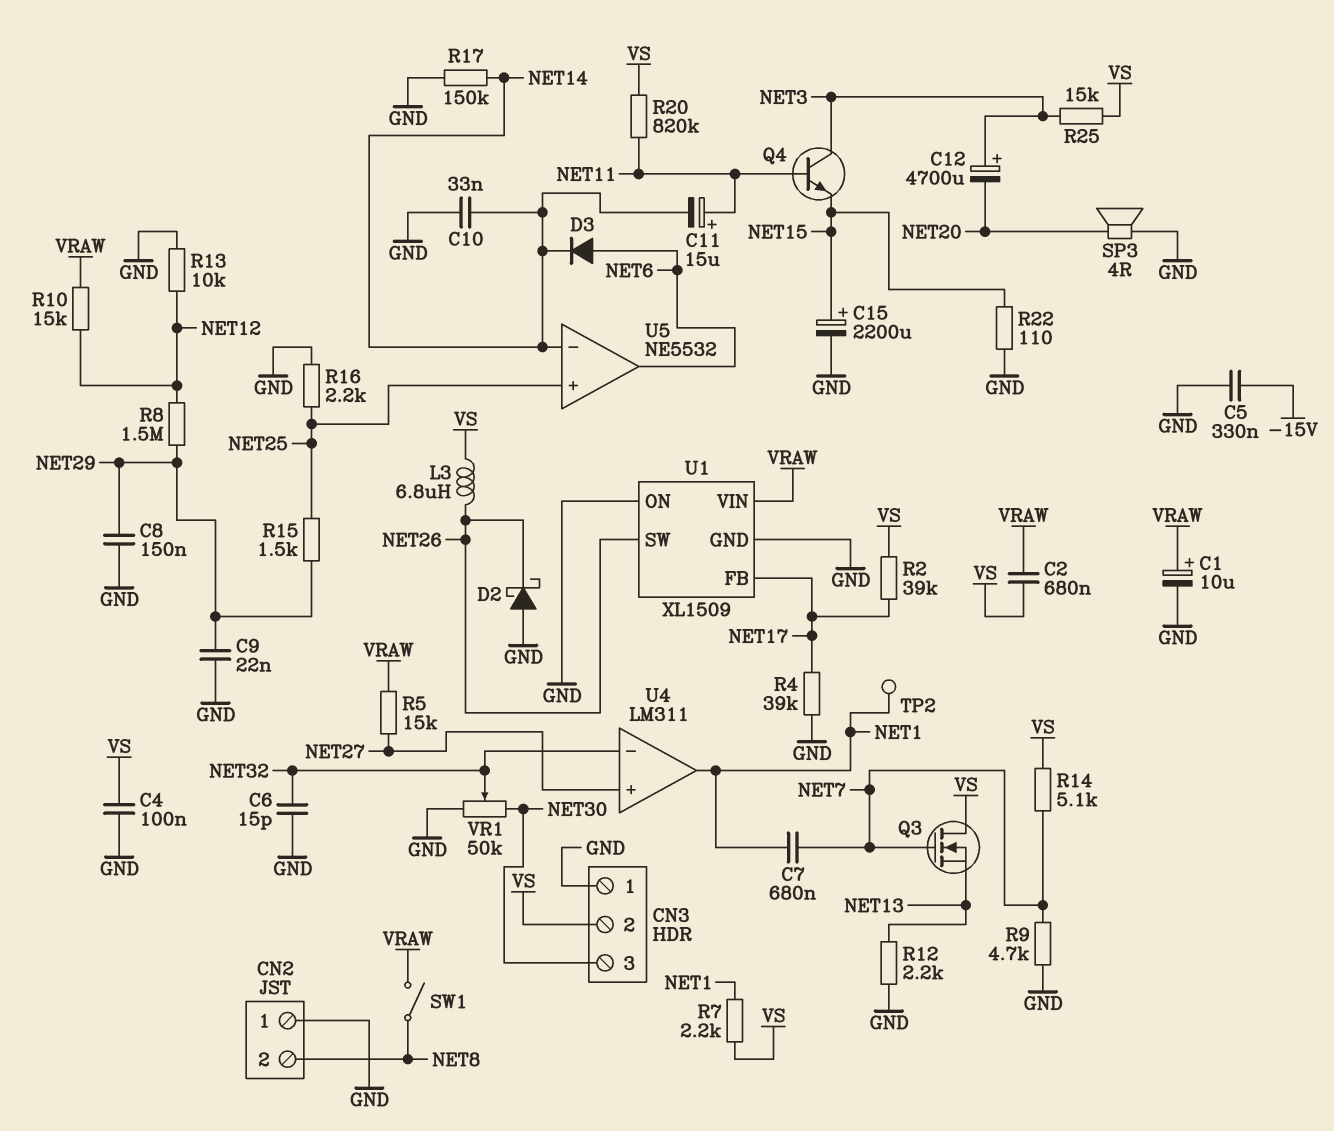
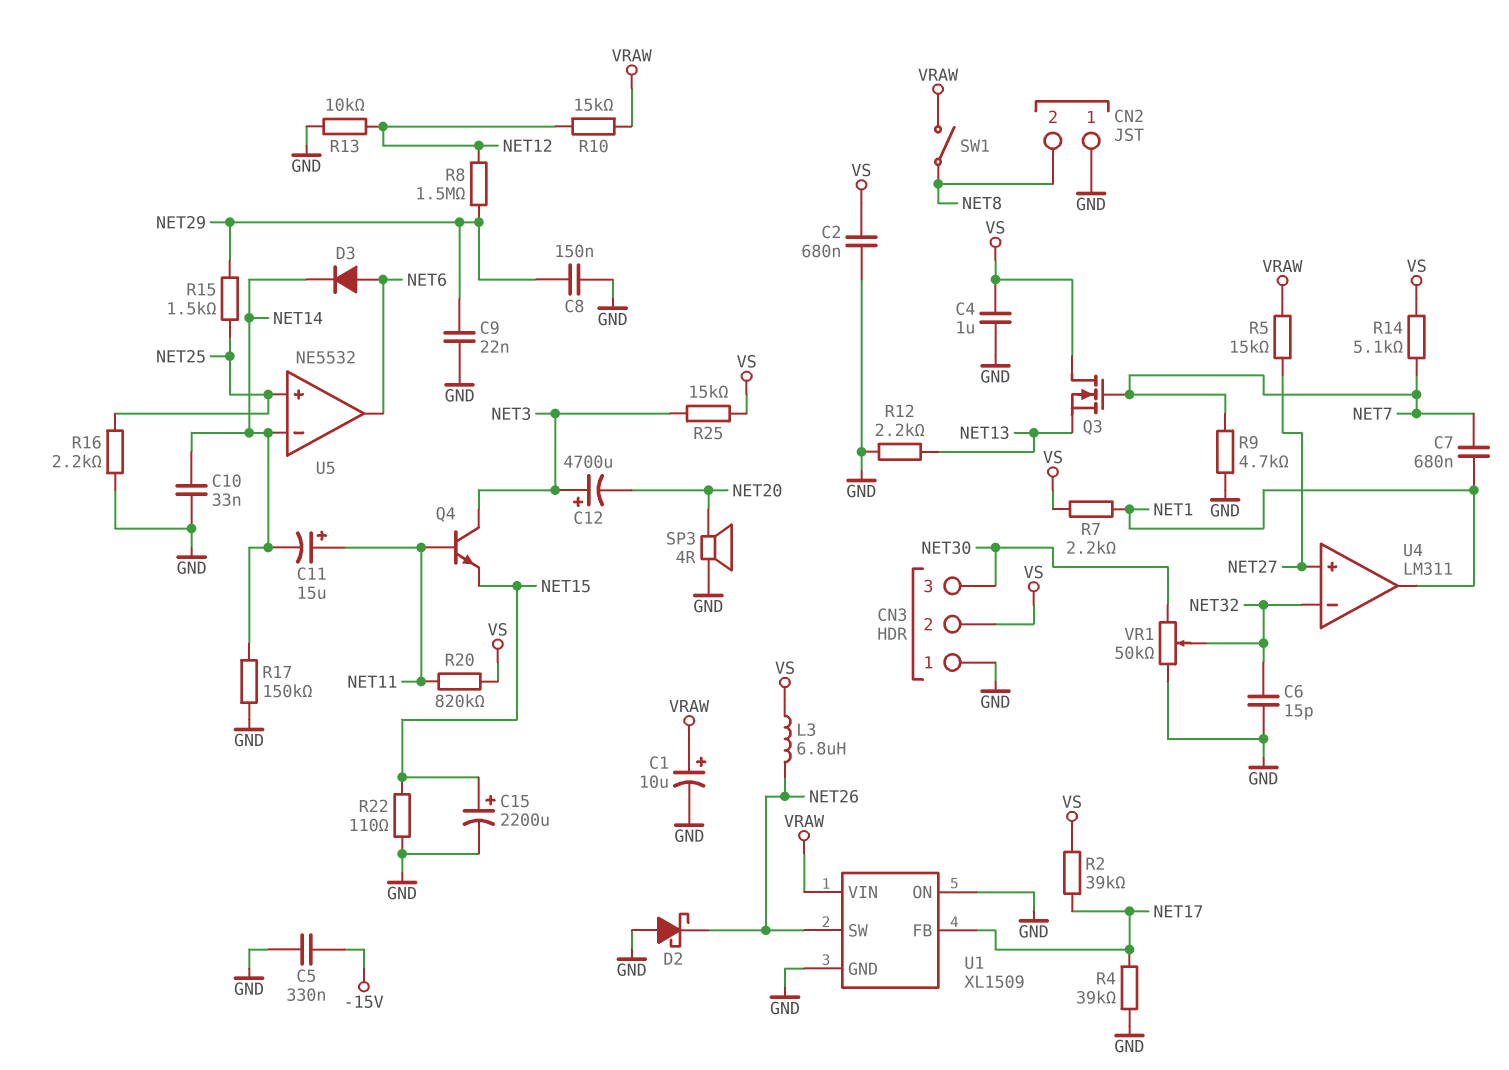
C2: 680nF (VRAW, VS) -> 680nF (GND, VS)
C4: 100nF (GND, VS) -> 1uF (GND, VS)
TP2: test point (NET1) -> none

